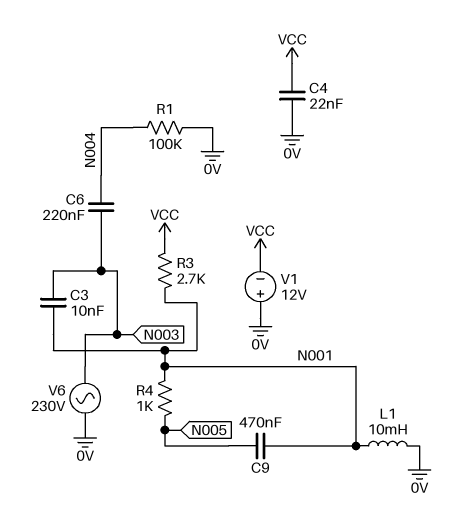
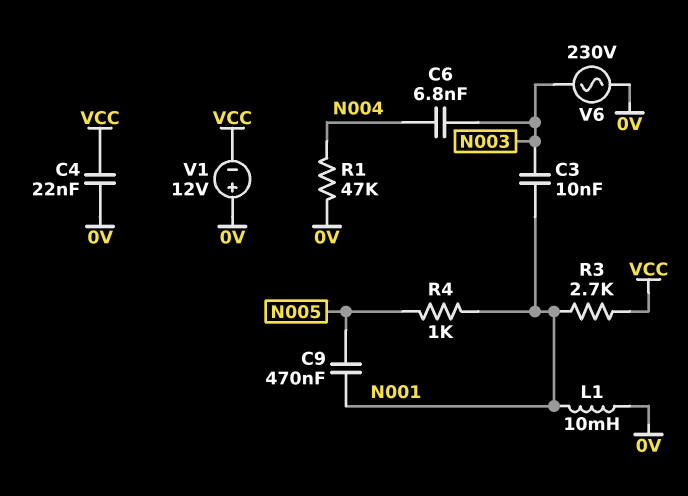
C6: 220nF (N003, N004) -> 6.8nF (N003, N004)
R1: 100k (0V, N004) -> 47k (0V, N004)

